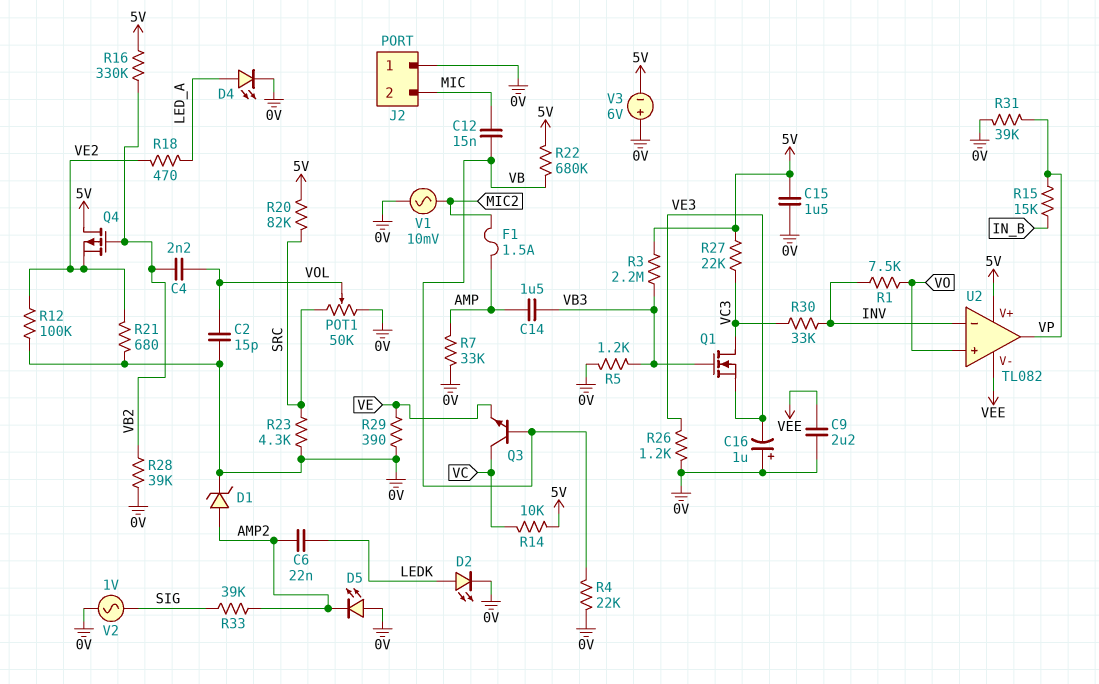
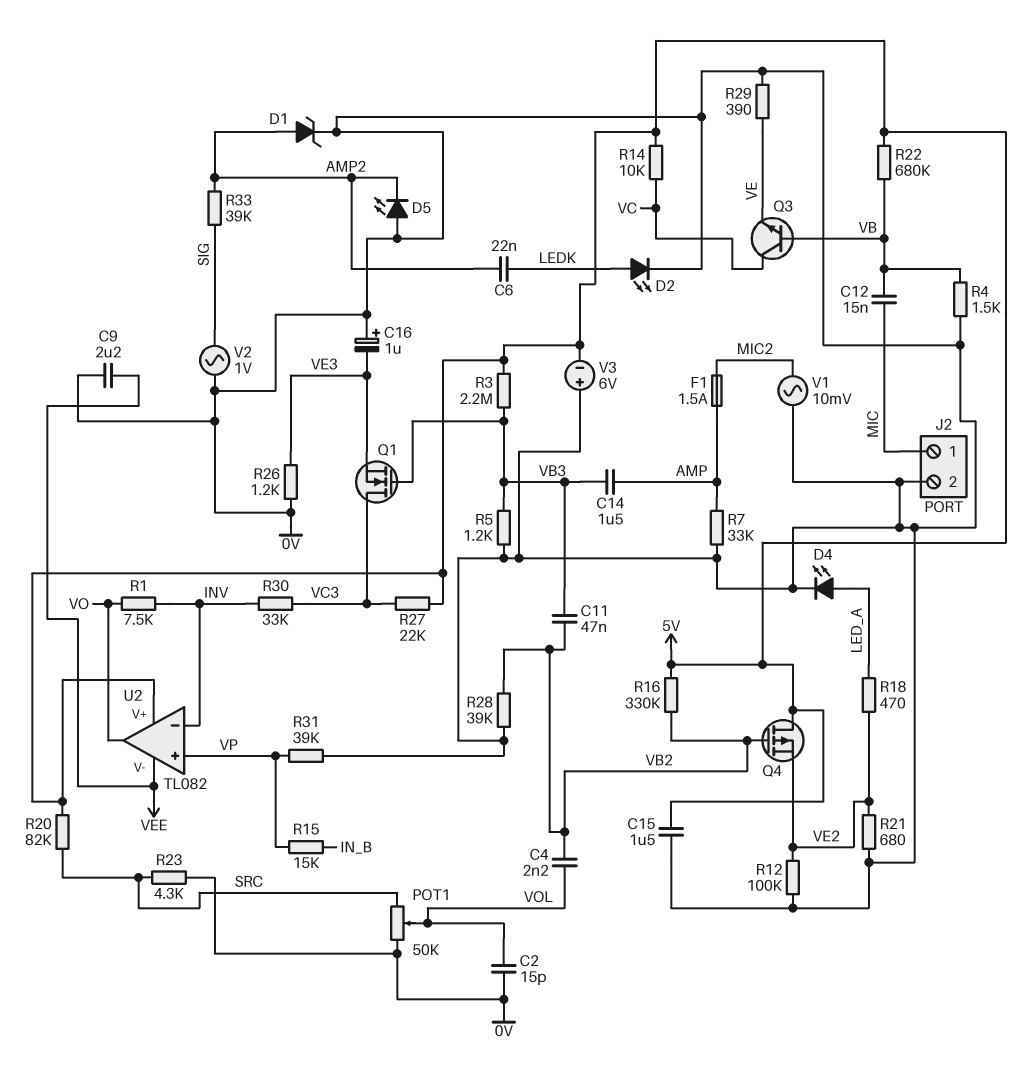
C11: none -> 47nF (VB2, VB3)
J2 pin 1: 0V -> MIC
J2 pin 2: MIC -> 0V
R4: 22k (0V, VB) -> 1.5k (0V, VB)
U2 pin in+: VO -> VP
U2 pin out: VP -> VO

